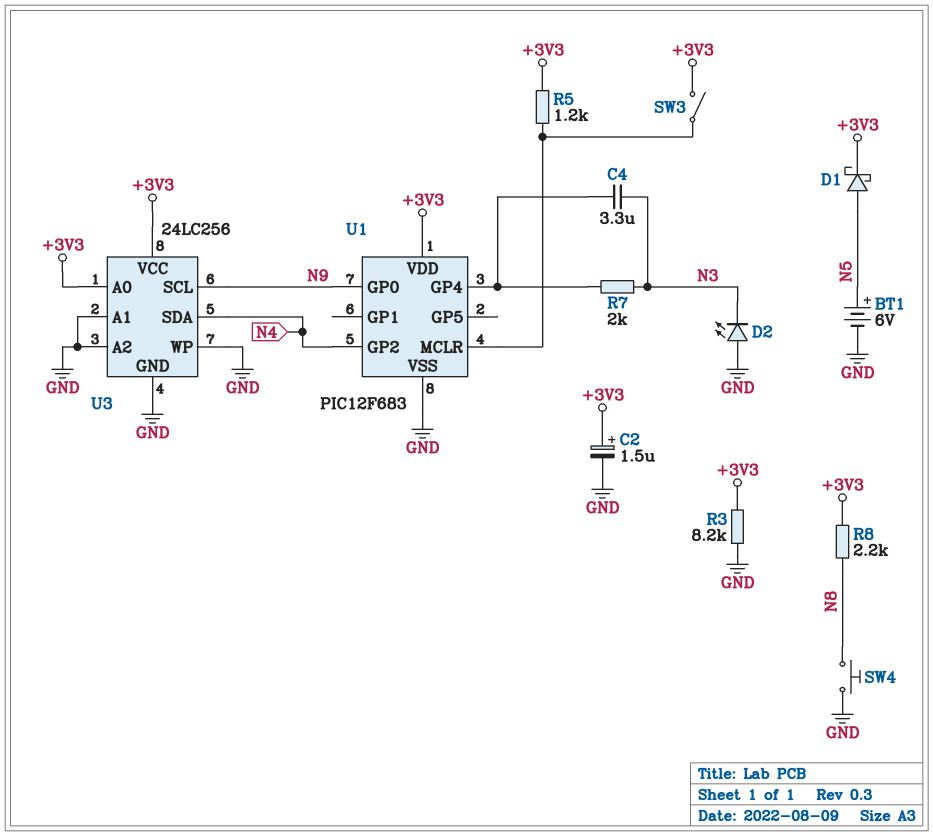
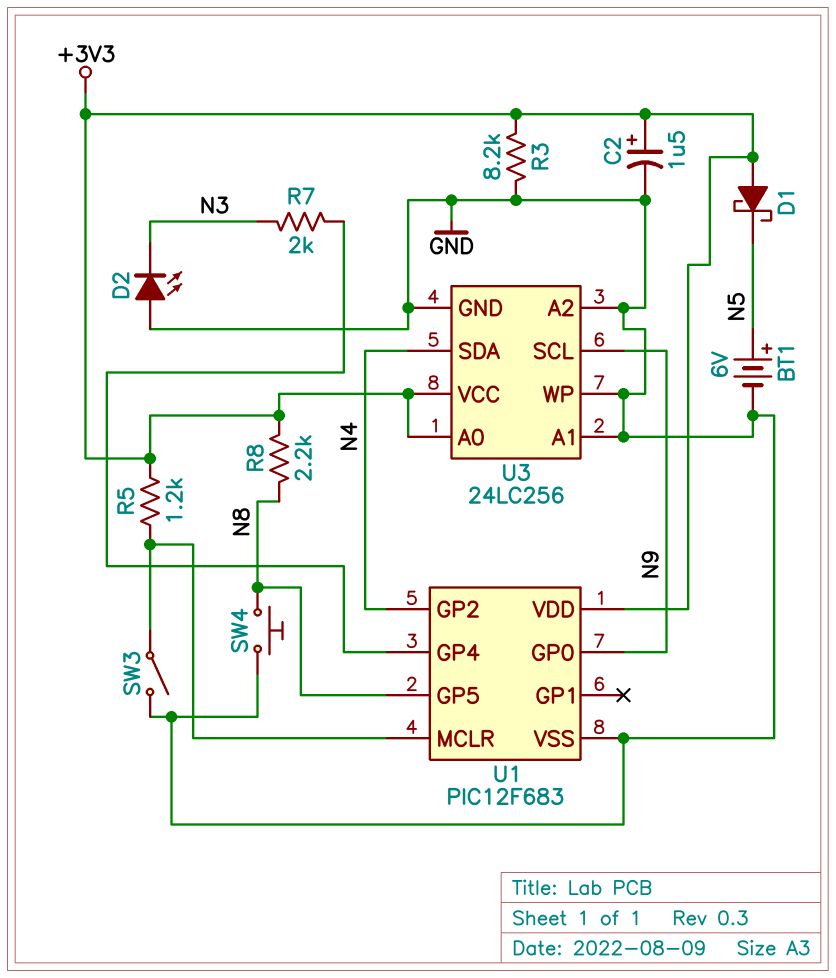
C4: 3.3uF (N3, U1/GP4) -> none
D1: schottky (A N5, K +3V3) -> schottky (A +3V3, K N5)
SW3: switch (+3V3, U1/MCLR) -> switch (GND, U1/MCLR)
U1 pin GP5: none -> N8

